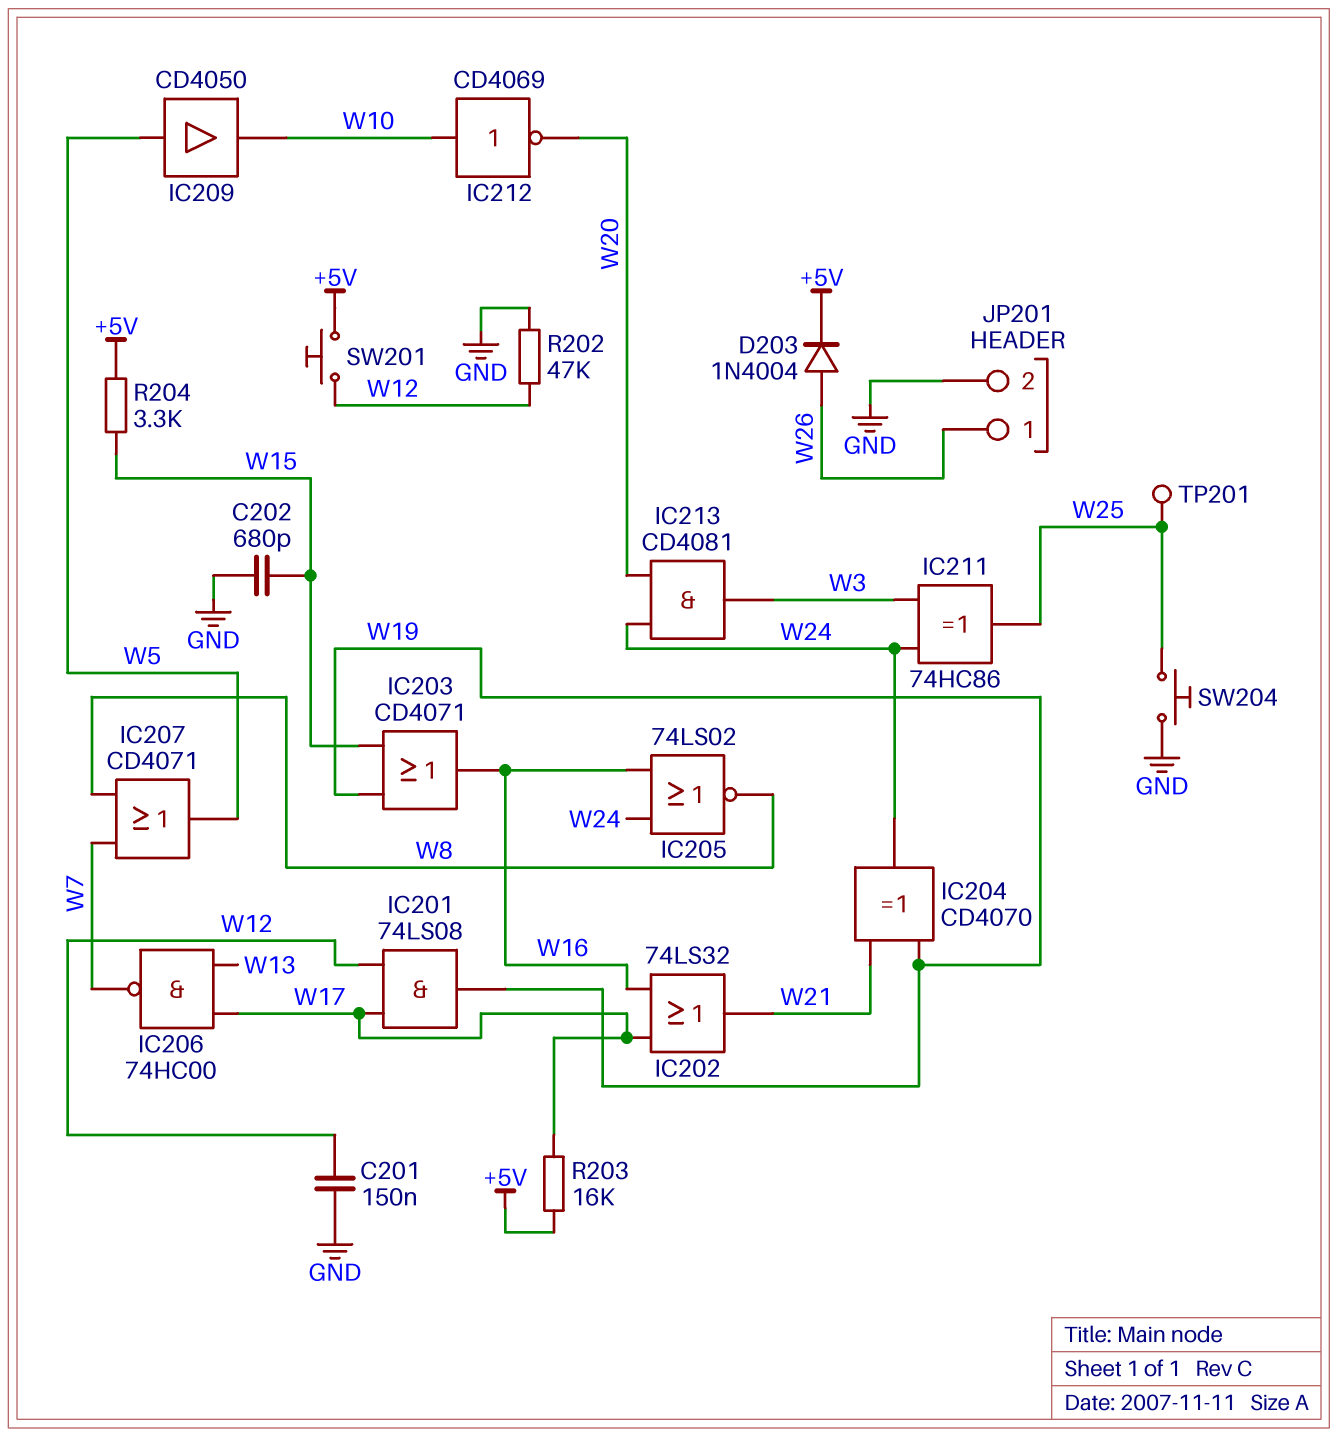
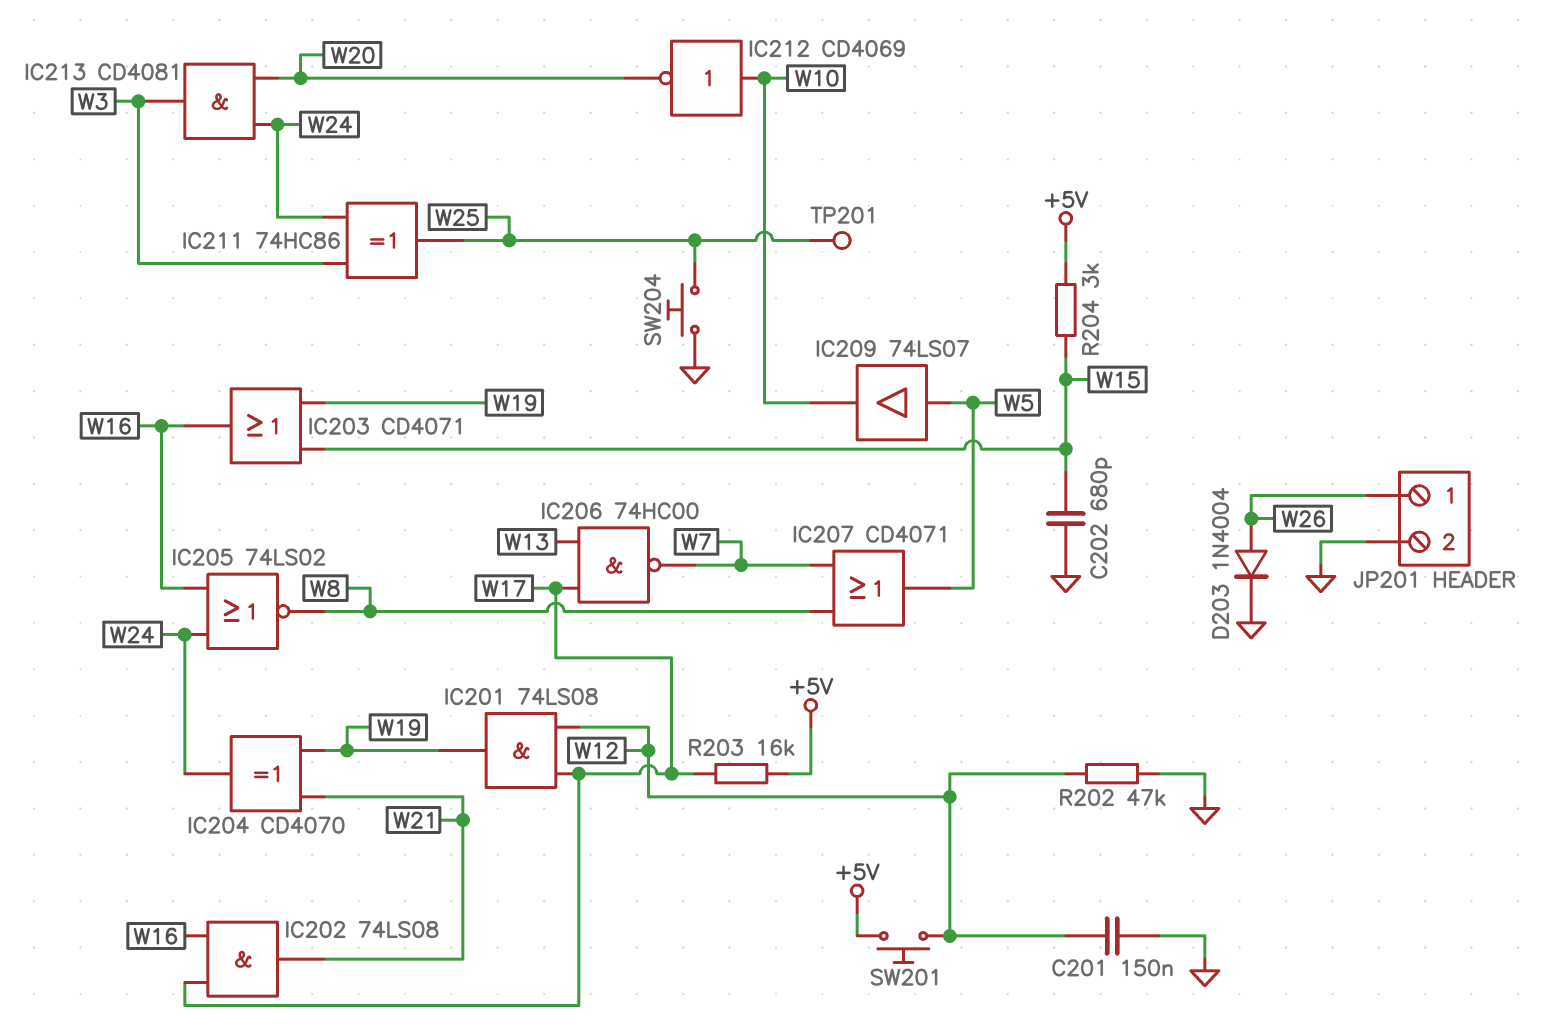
D203: diode 1N4004 (A W26, K +5V) -> diode 1N4004 (A W26, K GND)
IC202: OR 74LS32 (in W16, in W17, out W21) -> AND 74LS08 (in W16, in W17, out W21)
IC209: buffer CD4050 (in W5, out W10) -> buffer 74LS07 (in W5, out W10)
R204: 3.3k (+5V, W15) -> 3k (+5V, W15)

